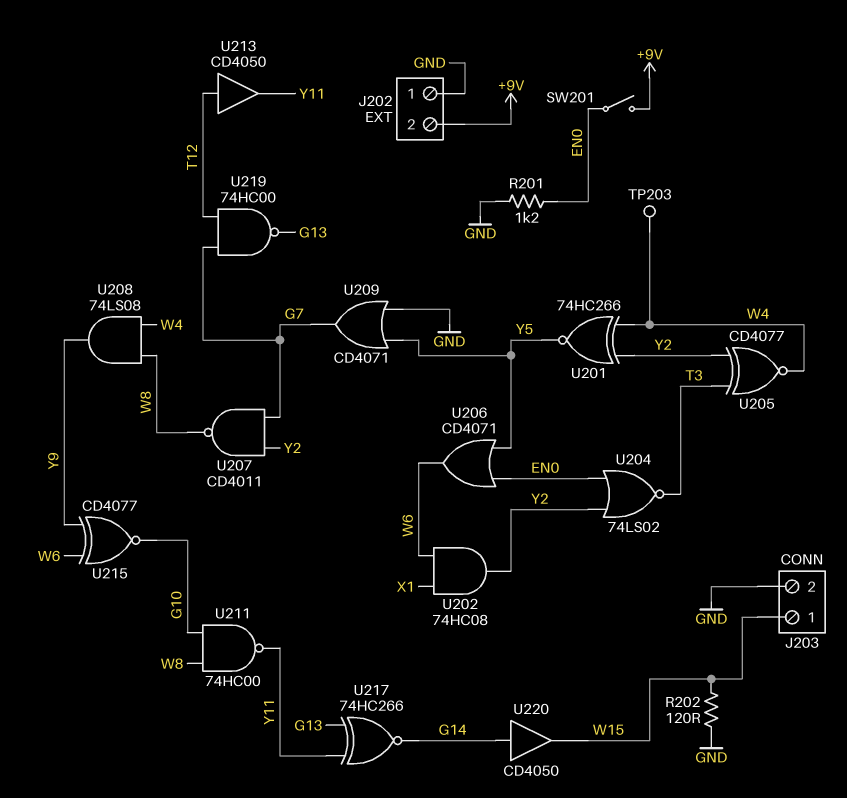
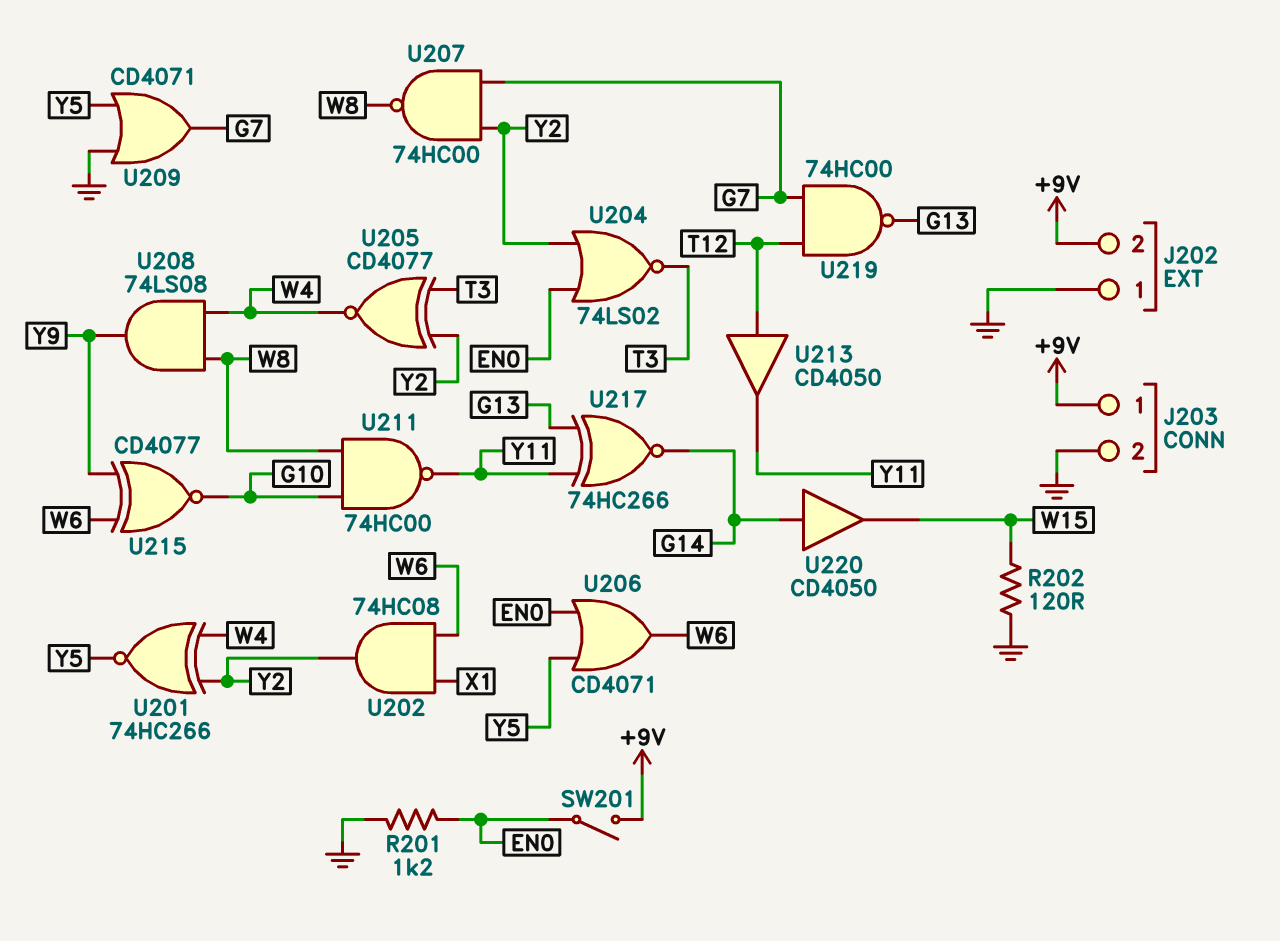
J203 pin 1: W15 -> +9V
TP203: test point (W4) -> none
U207: NAND CD4011 (in G7, in Y2, out W8) -> NAND 74HC00 (in G7, in Y2, out W8)

